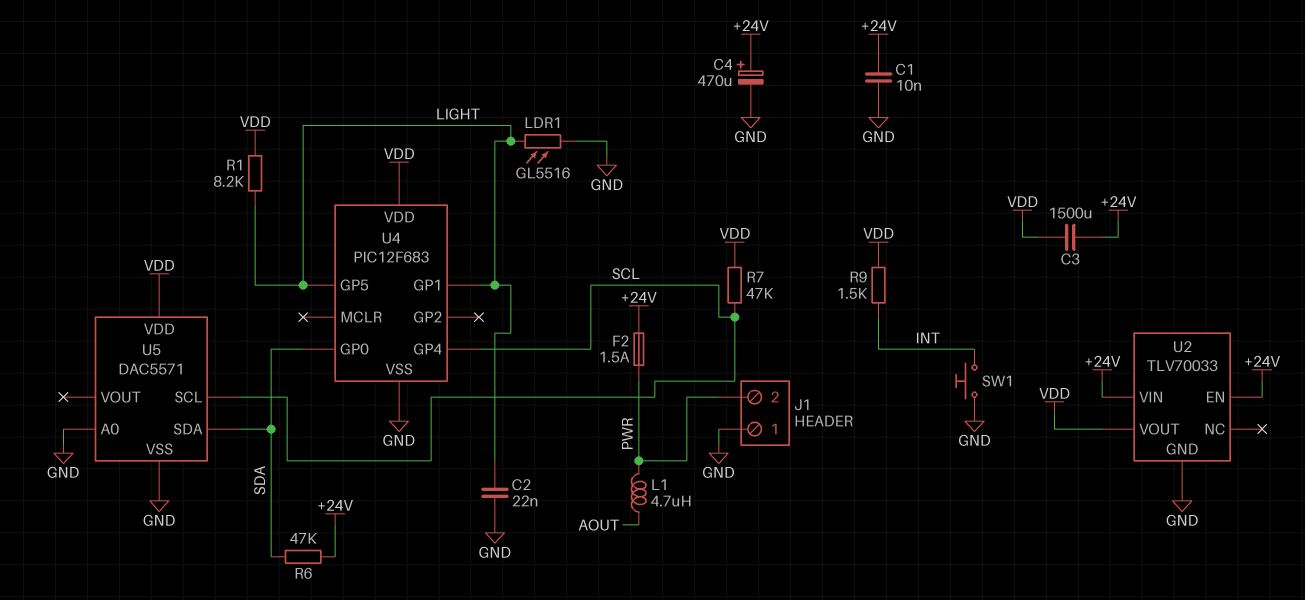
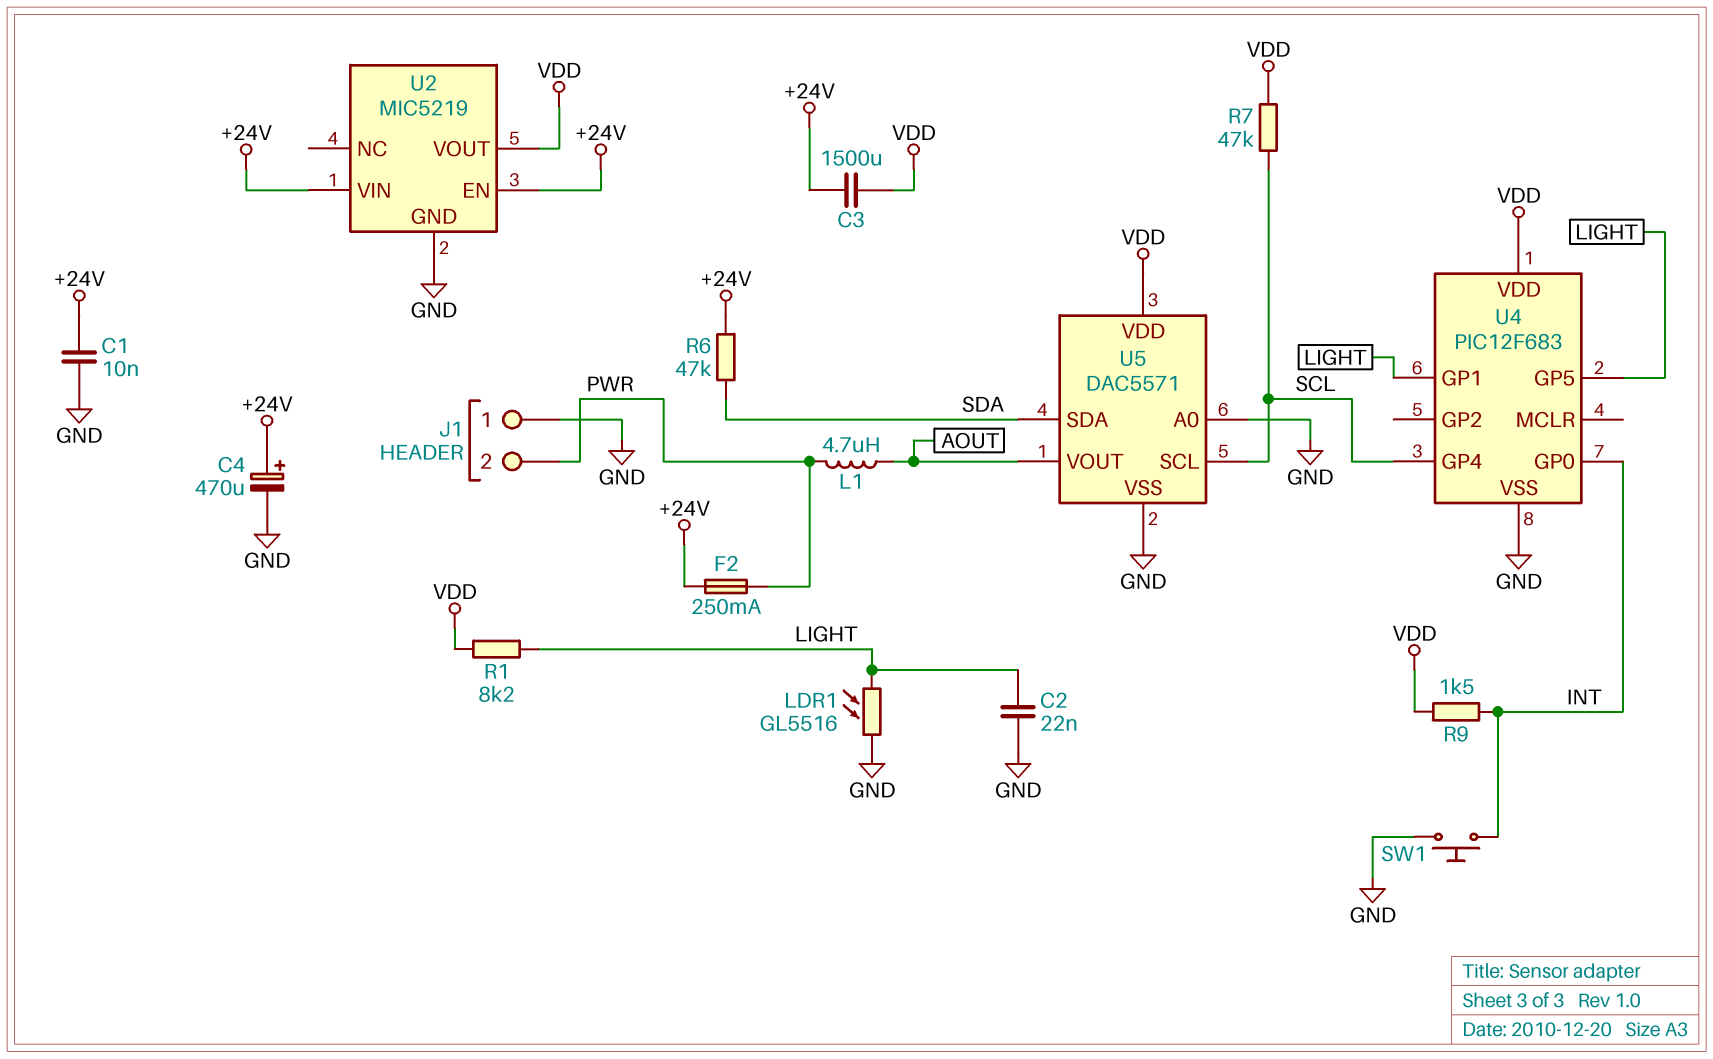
F2: 1.5A (+24V, PWR) -> 250mA (+24V, PWR)
U2: TLV70033 -> MIC5219
U4 pin GP0: SDA -> INT
U5 pin VOUT: none -> AOUT

